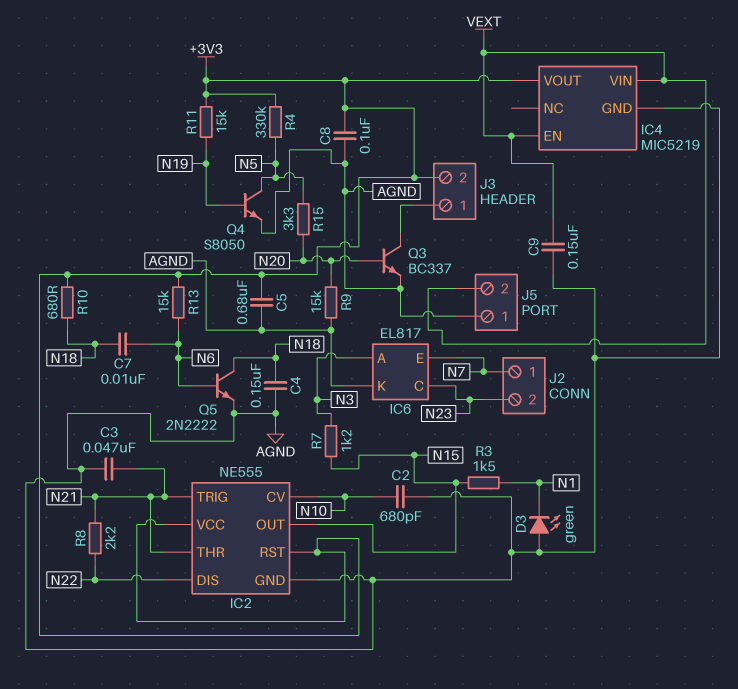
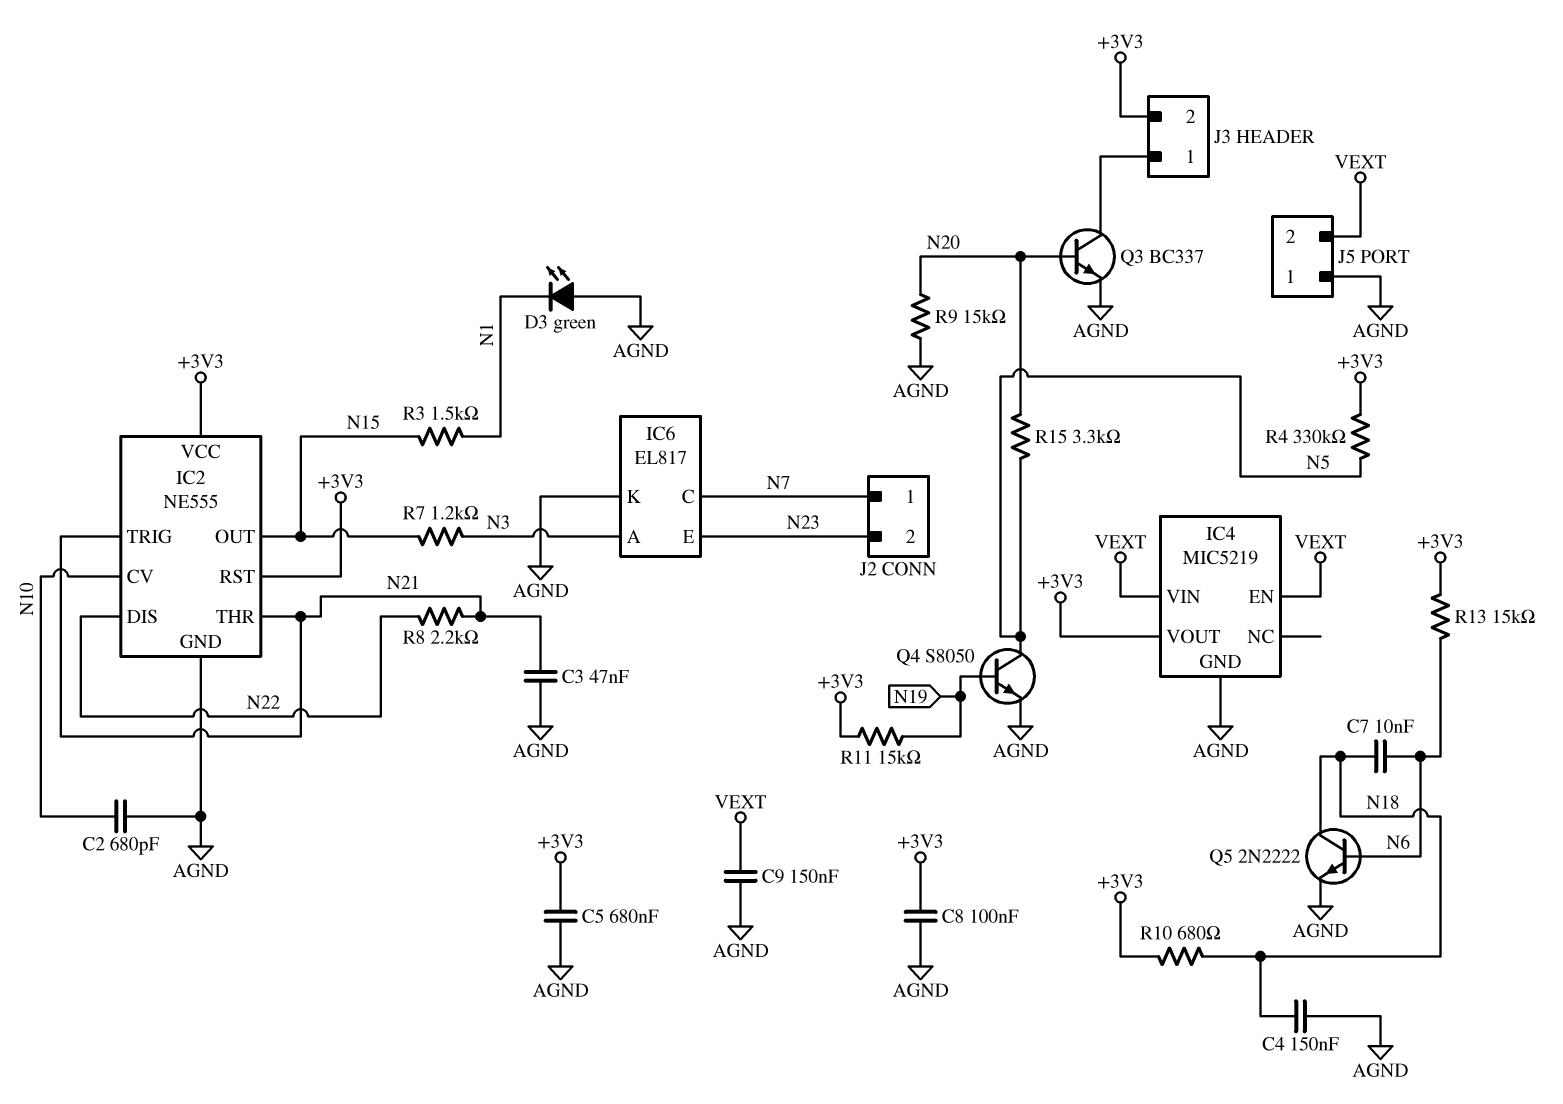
IC6 pin C: N23 -> N7
IC6 pin E: N7 -> N23

